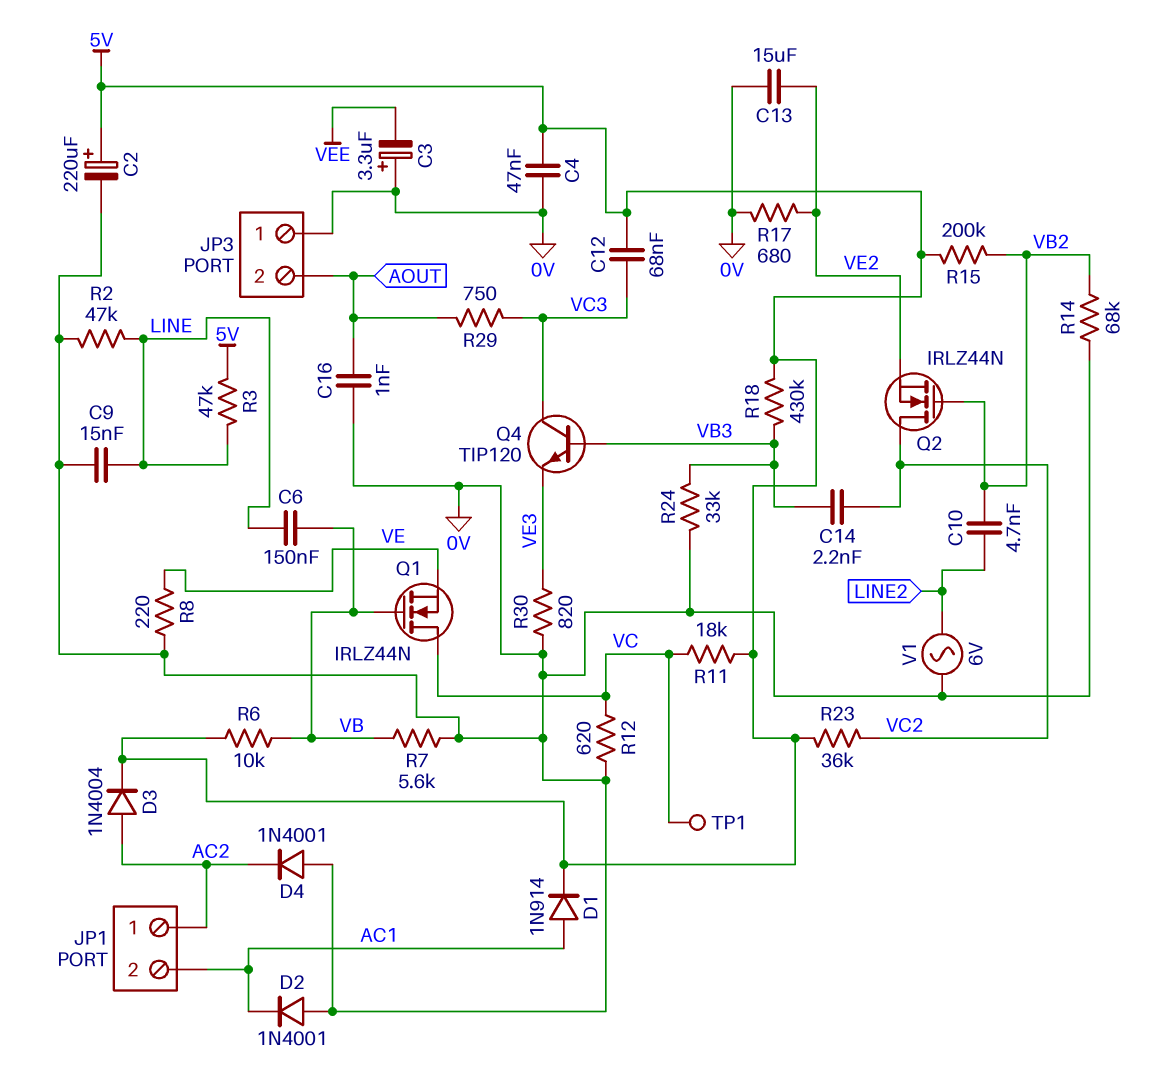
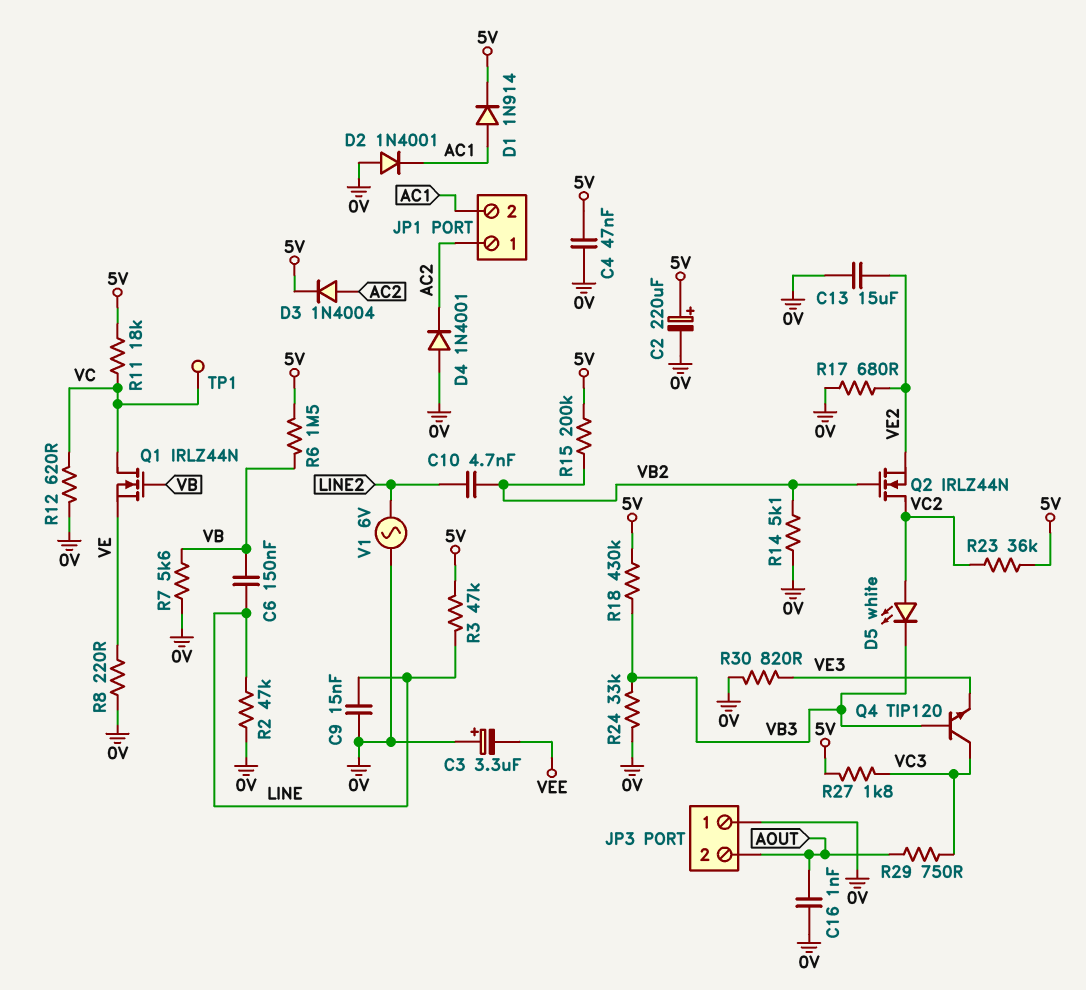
C12: 68nF (5V, VC3) -> none
C14: 2.2nF (VB3, VC2) -> none
D5: none -> LED white (A VC2, K VB3)
R6: 10k (5V, VB) -> 1.5M (5V, VB)
R14: 68k (0V, VB2) -> 5.1k (0V, VB2)
R27: none -> 1.8k (5V, VC3)

